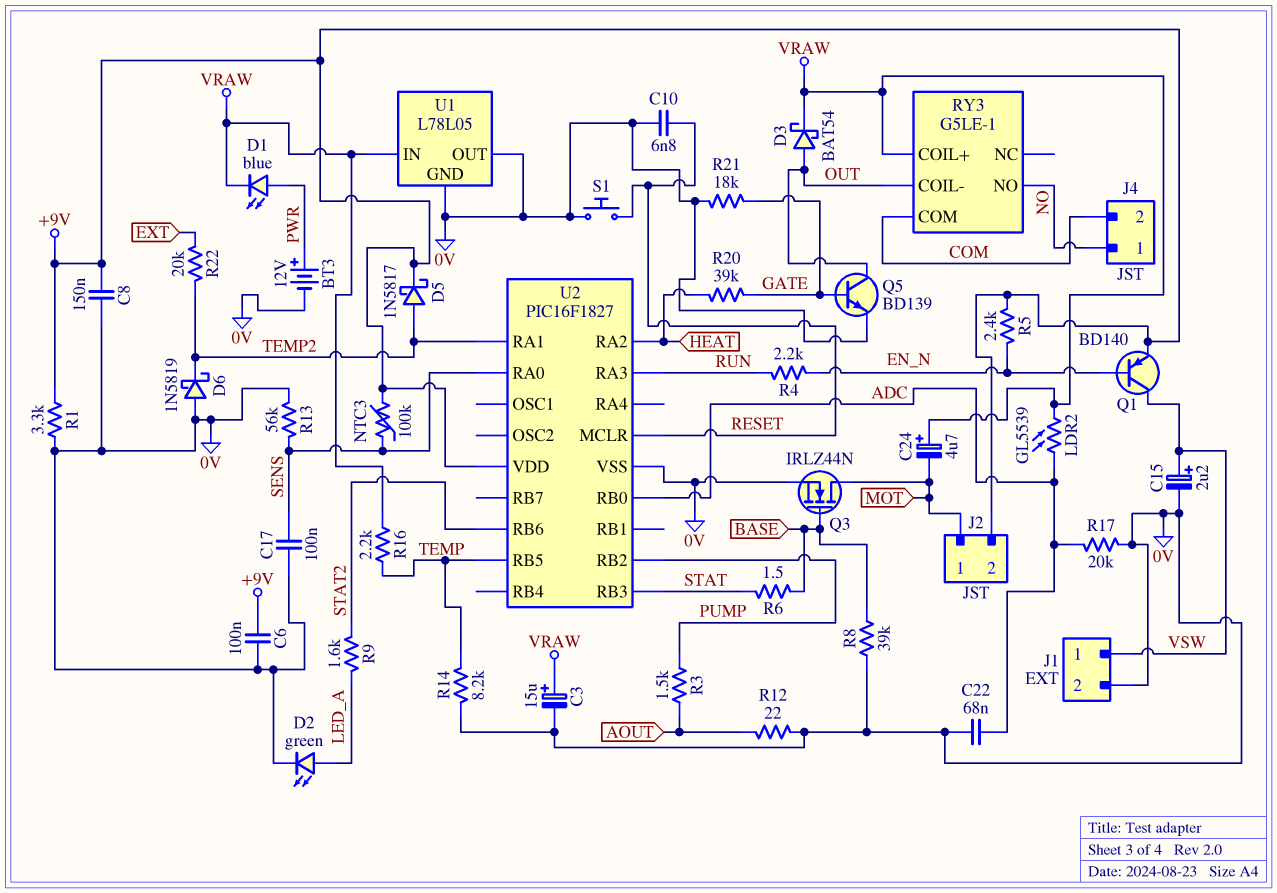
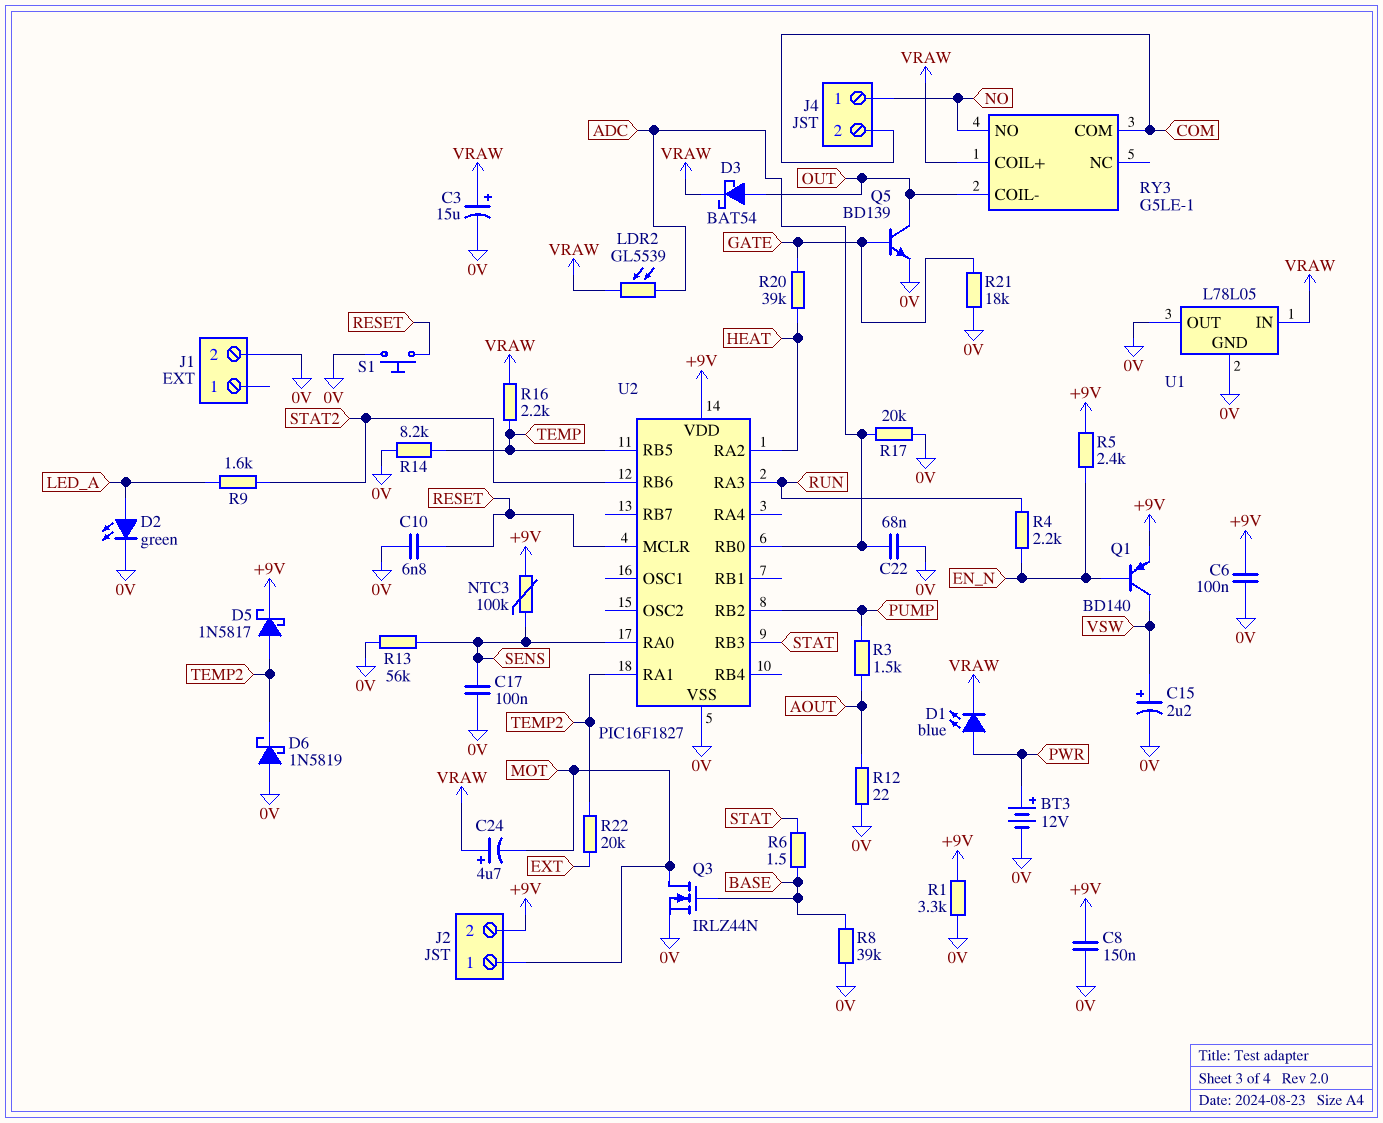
J1 pin 1: VSW -> none

